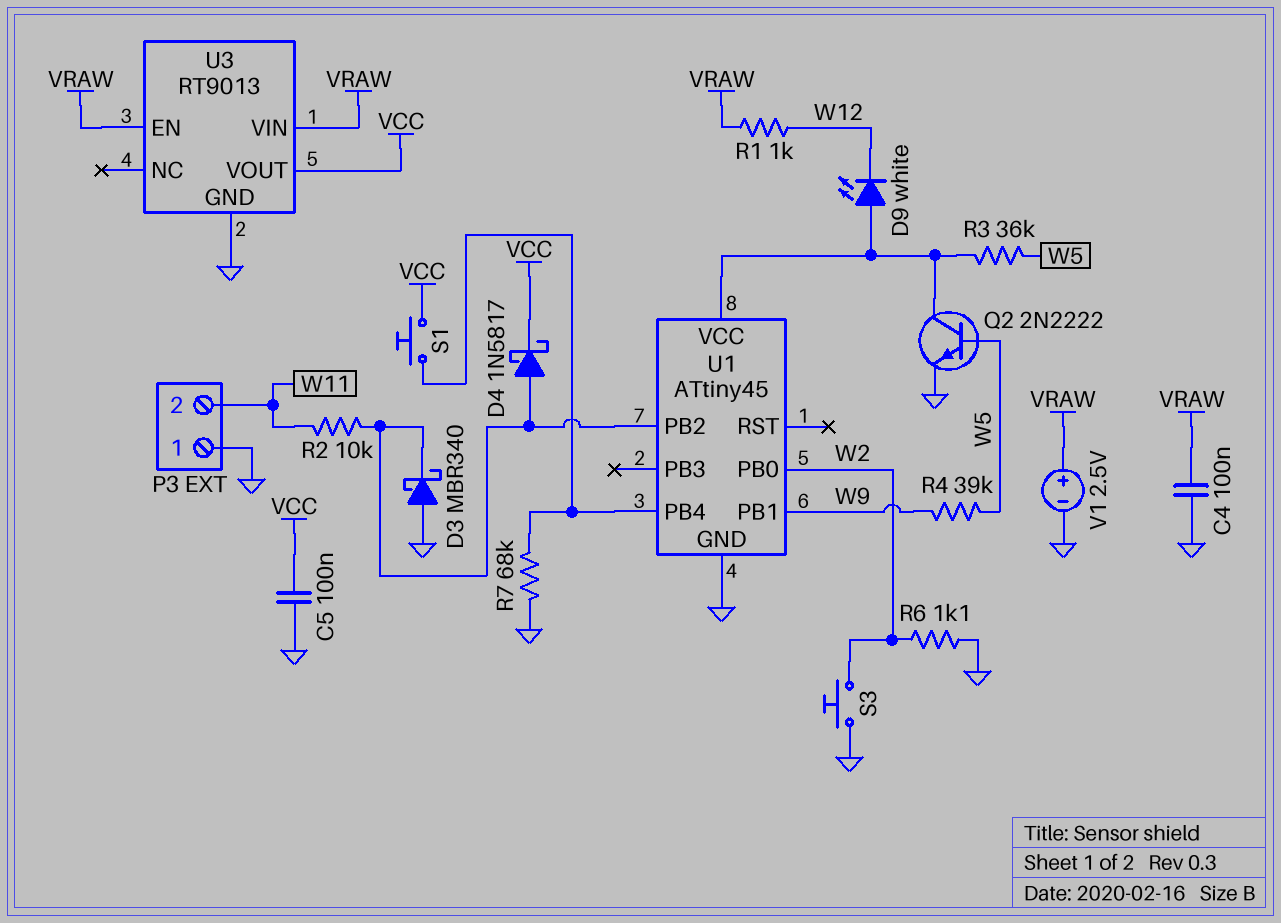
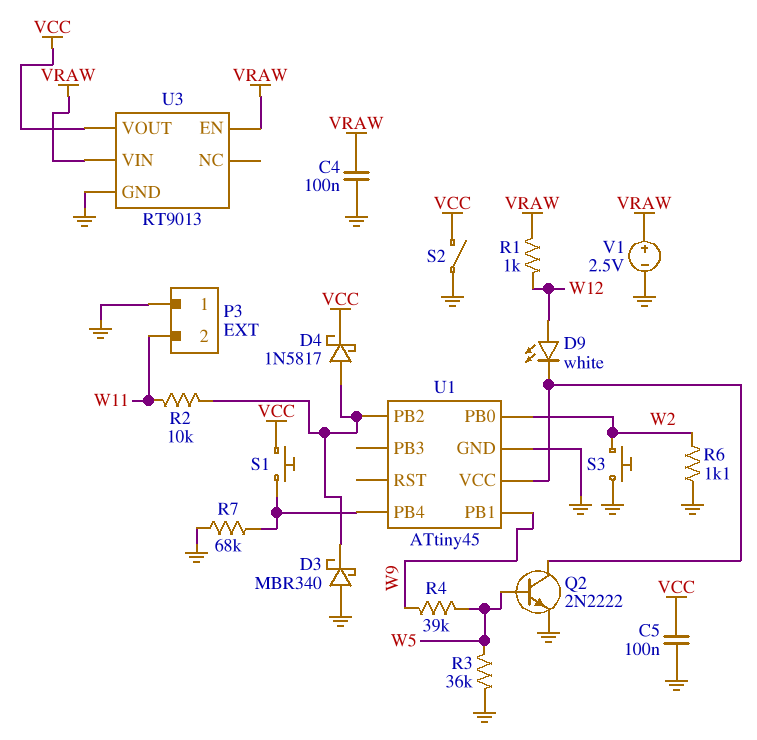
D9: LED white (A U1/VCC, K W12) -> LED white (A W12, K U1/VCC)
R3: 36k (U1/VCC, W5) -> 36k (GND, W5)
S2: none -> switch (GND, VCC)

